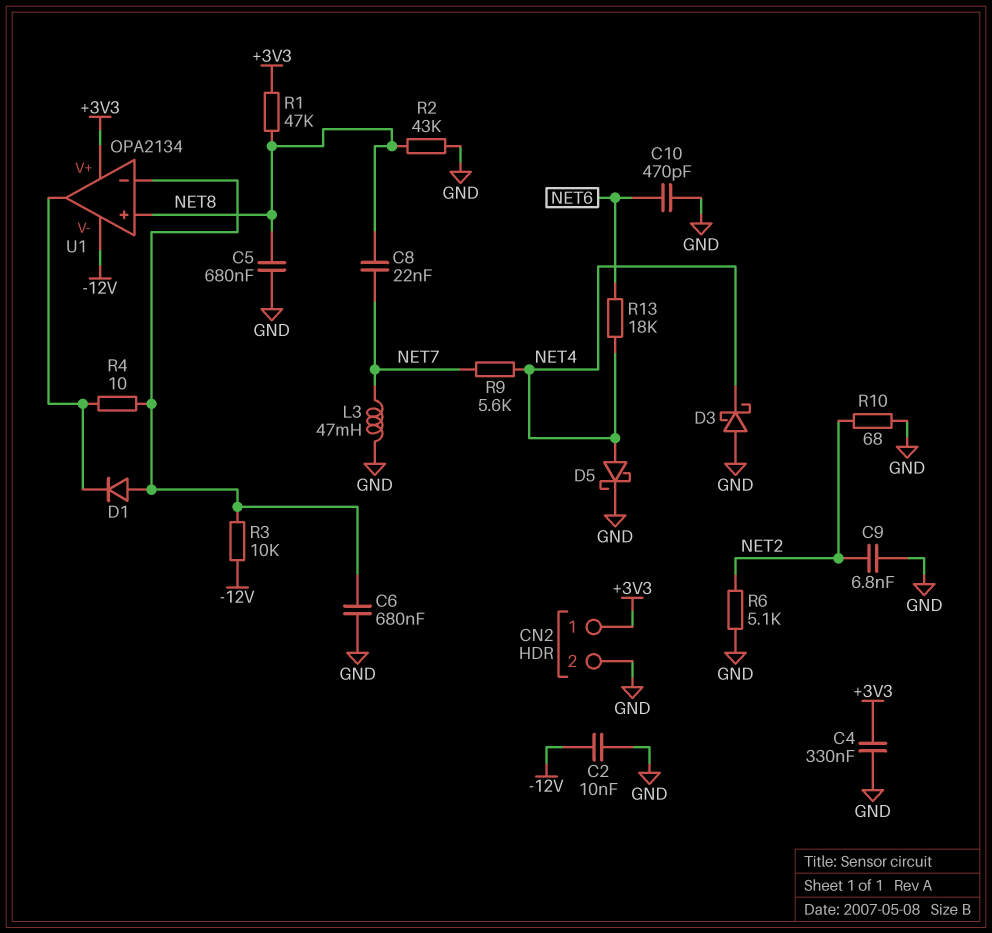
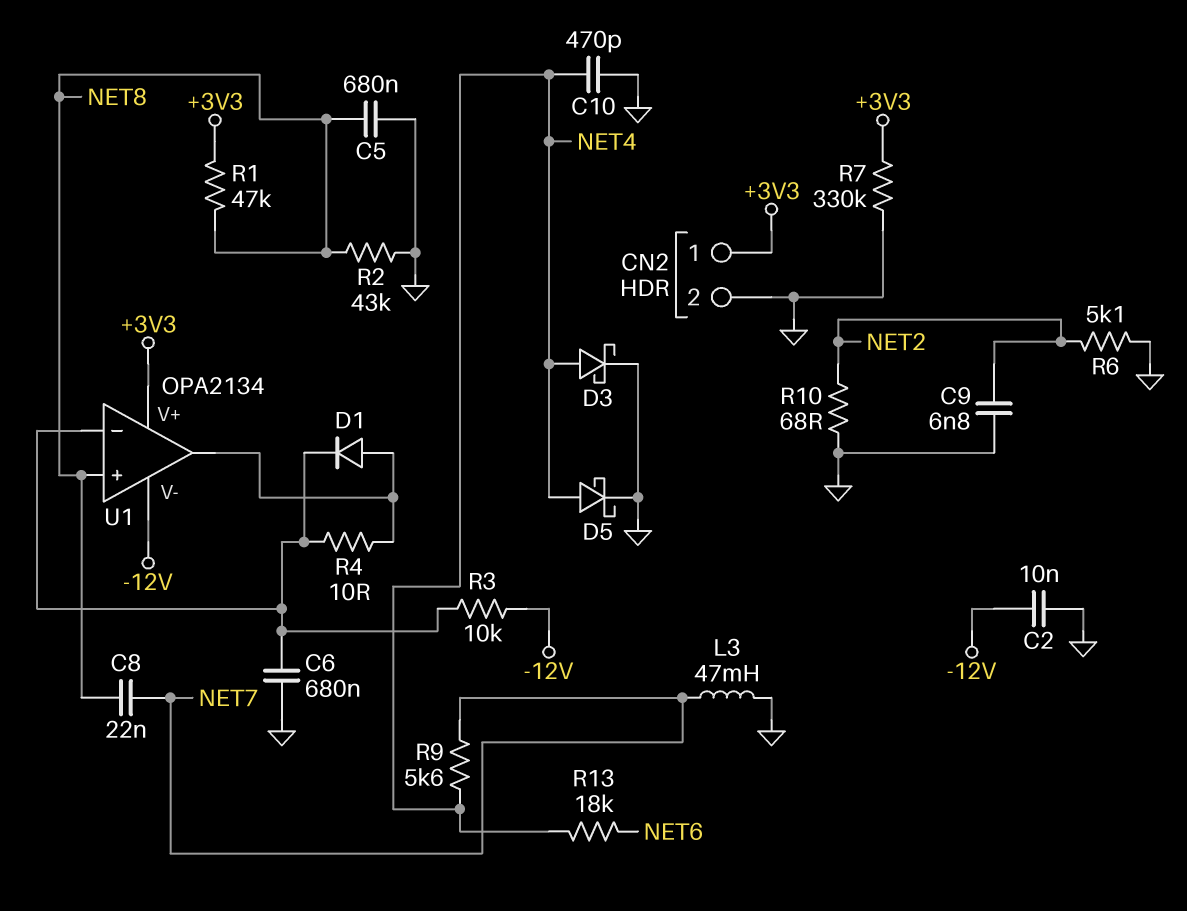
C4: 330nF (+3V3, GND) -> none
C10: 470pF (GND, NET6) -> 470pF (GND, NET4)
D1: diode (A U1/in-, K U1/out) -> diode (A U1/out, K U1/in-)
D3: schottky (A GND, K NET4) -> schottky (A NET4, K GND)
R7: none -> 330k (+3V3, GND)

